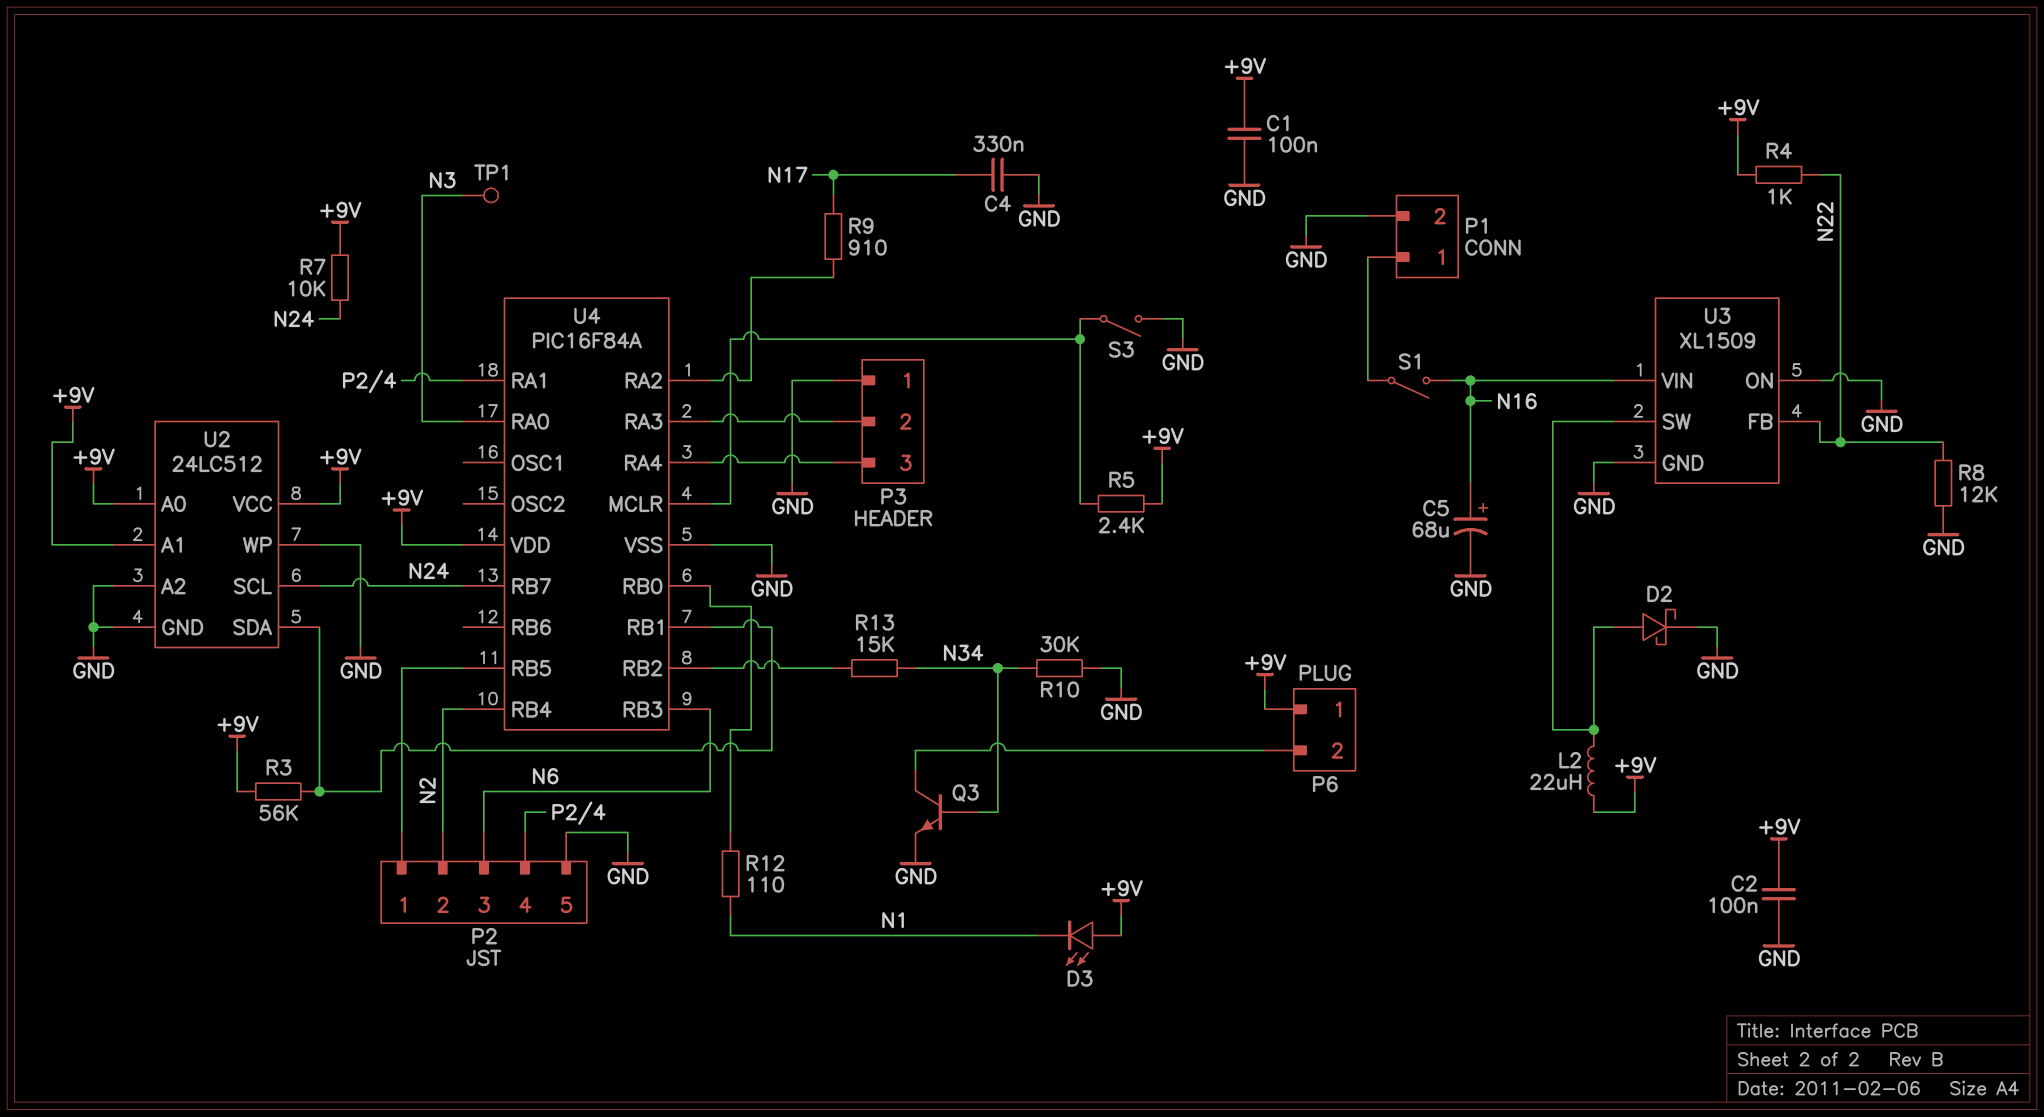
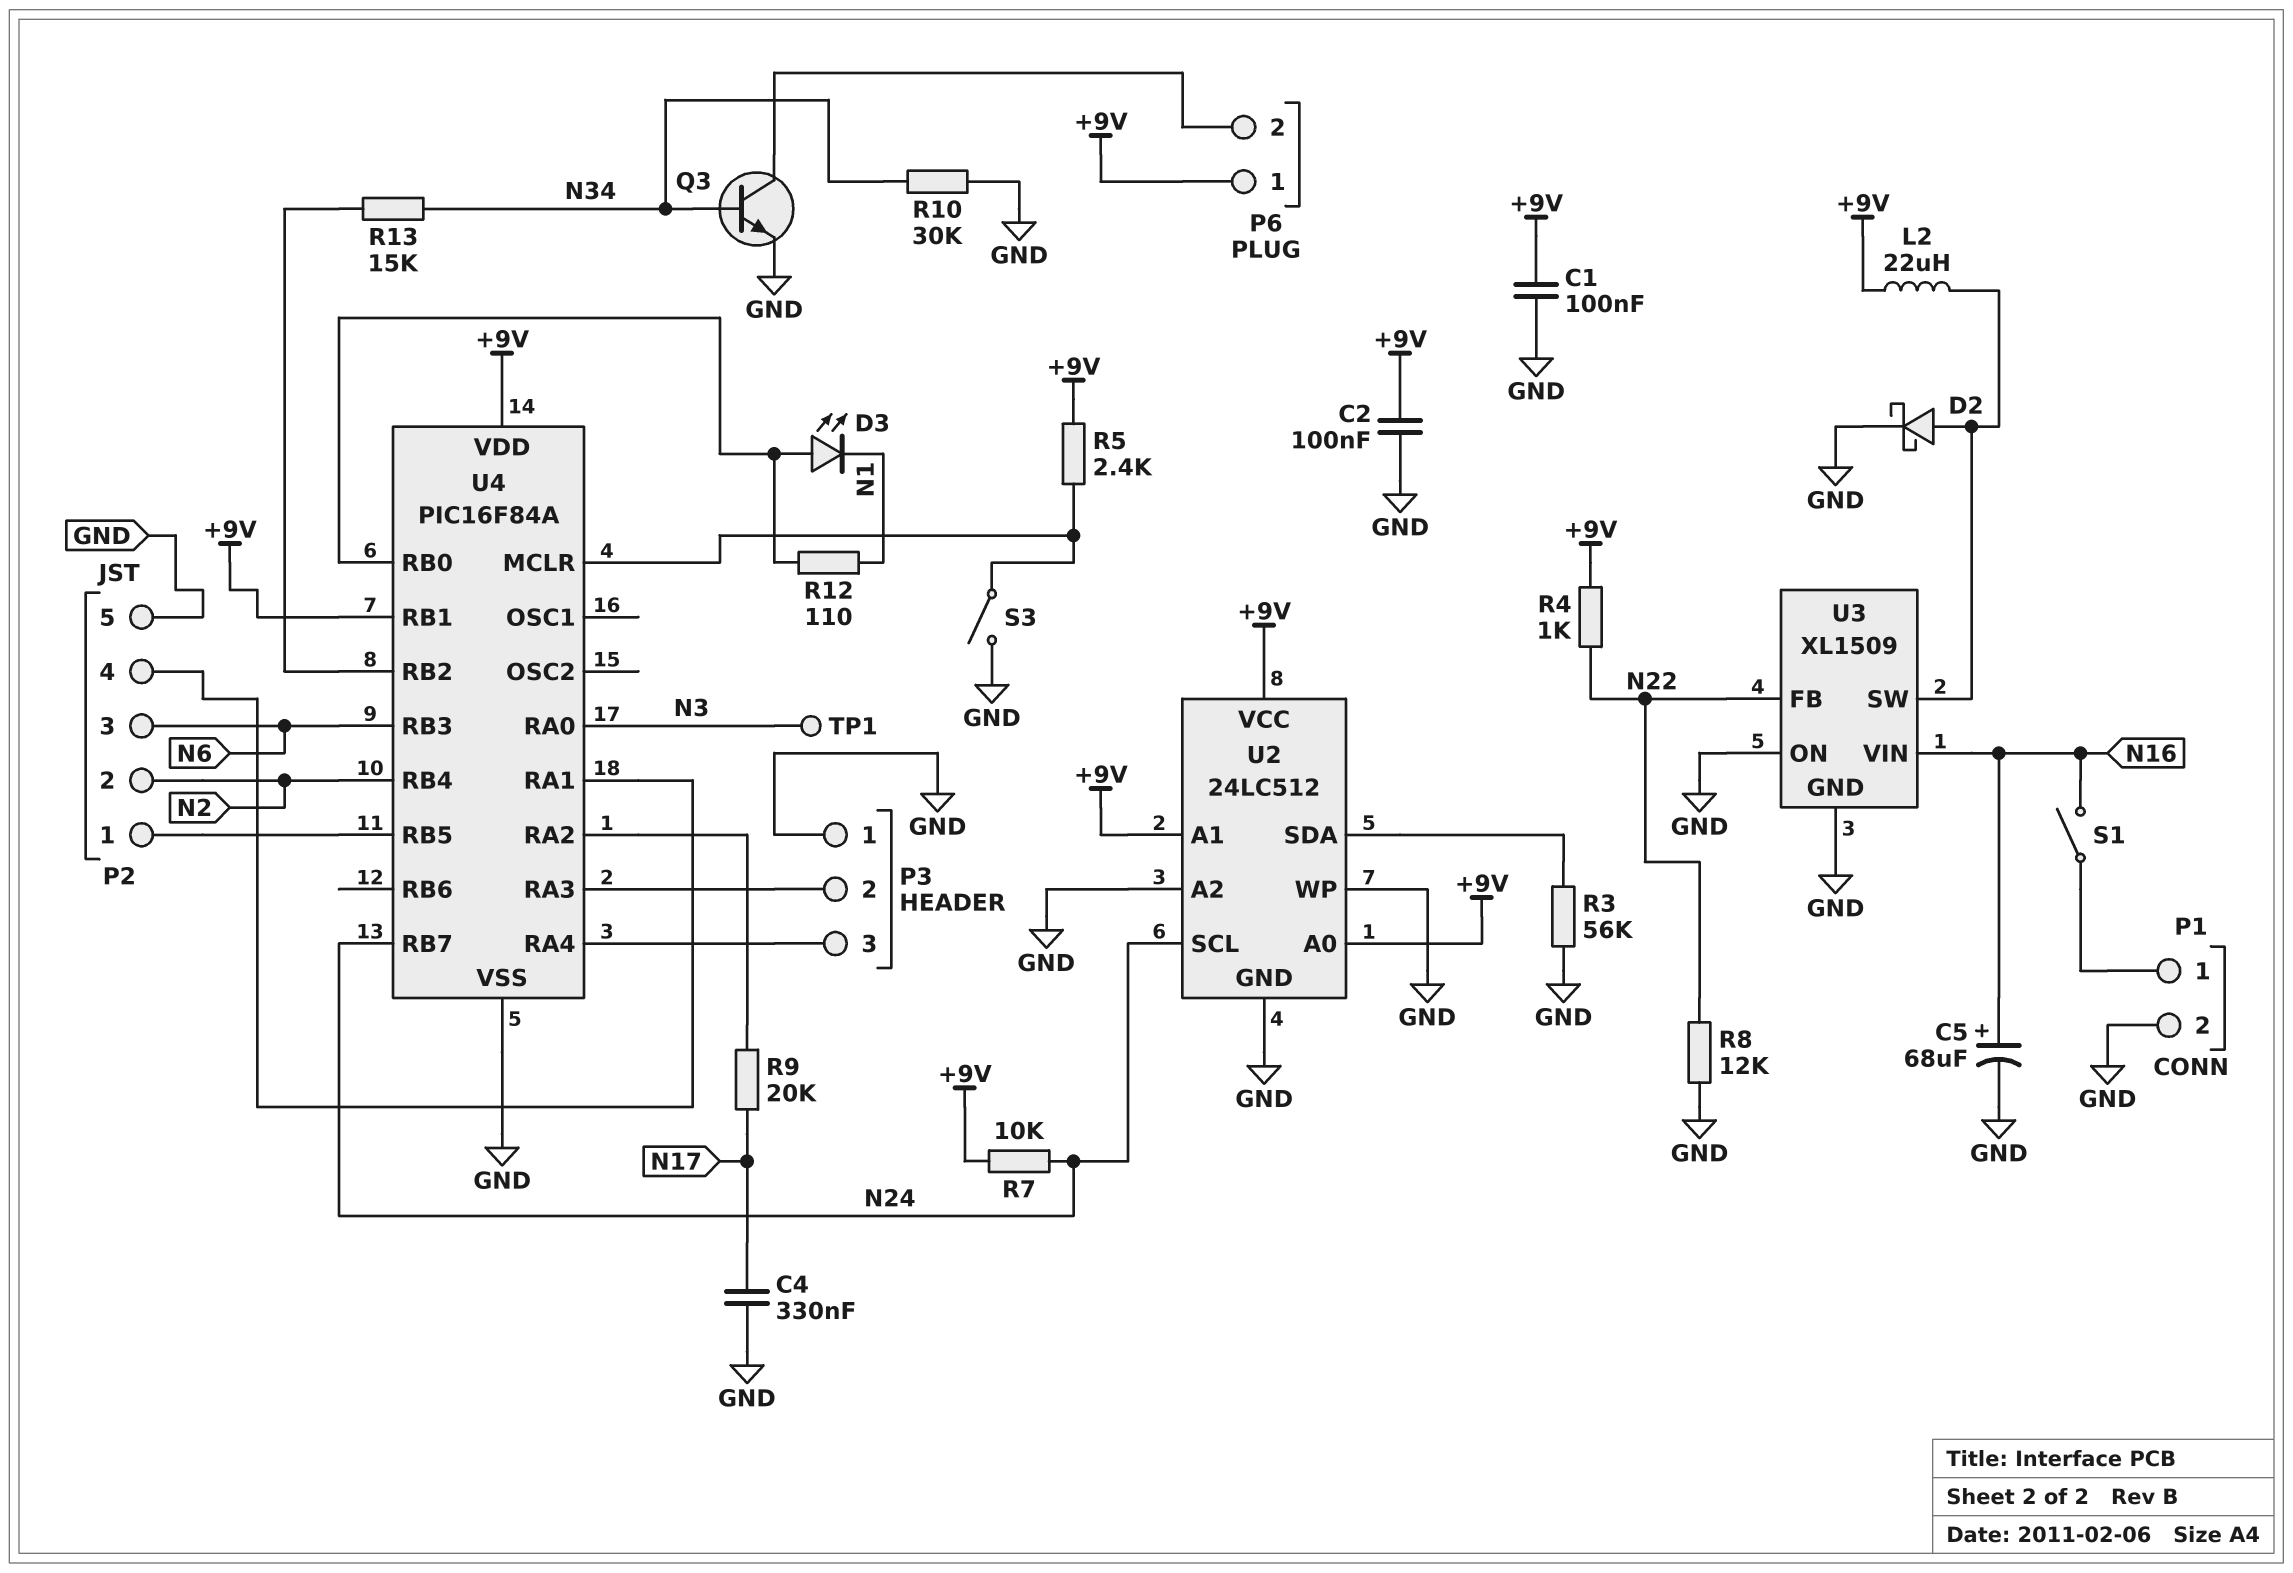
D3: LED (A +9V, K N1) -> LED (A U4/RB0, K N1)
R3: 56k (+9V, U2/SDA) -> 56k (GND, U2/SDA)
R9: 910 (N17, U4/RA2) -> 20k (N17, U4/RA2)
U4 pin RB1: U2/SDA -> +9V

